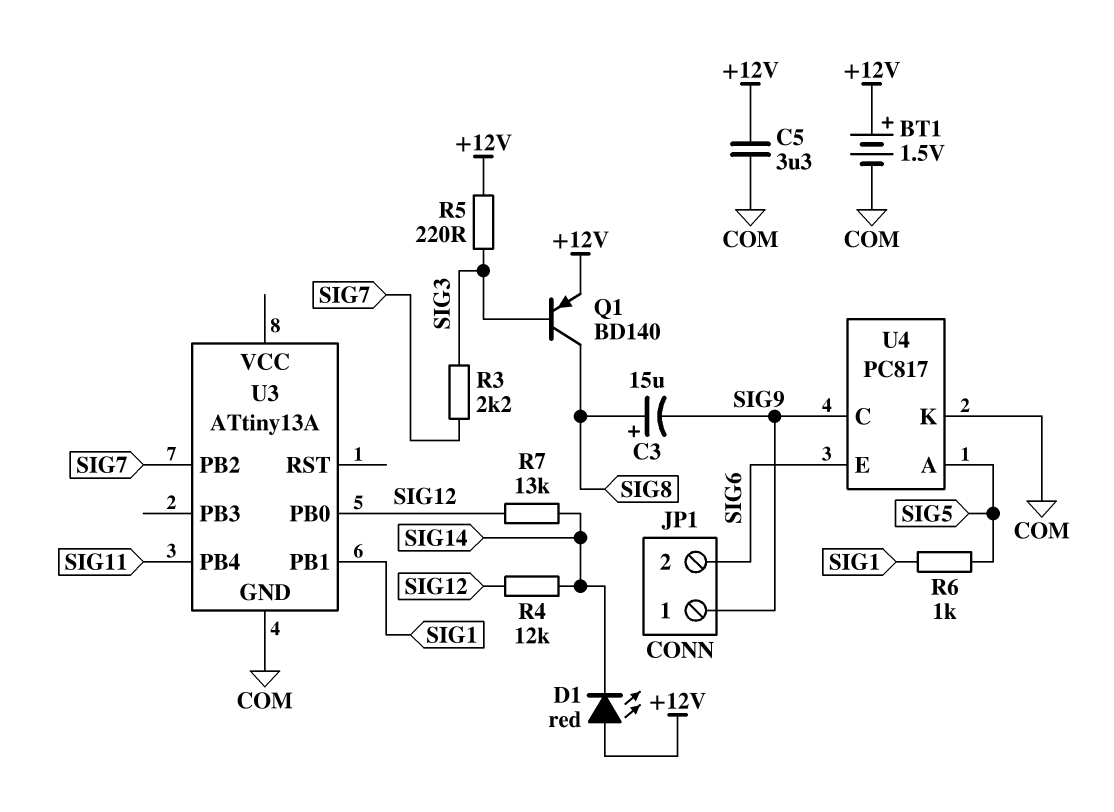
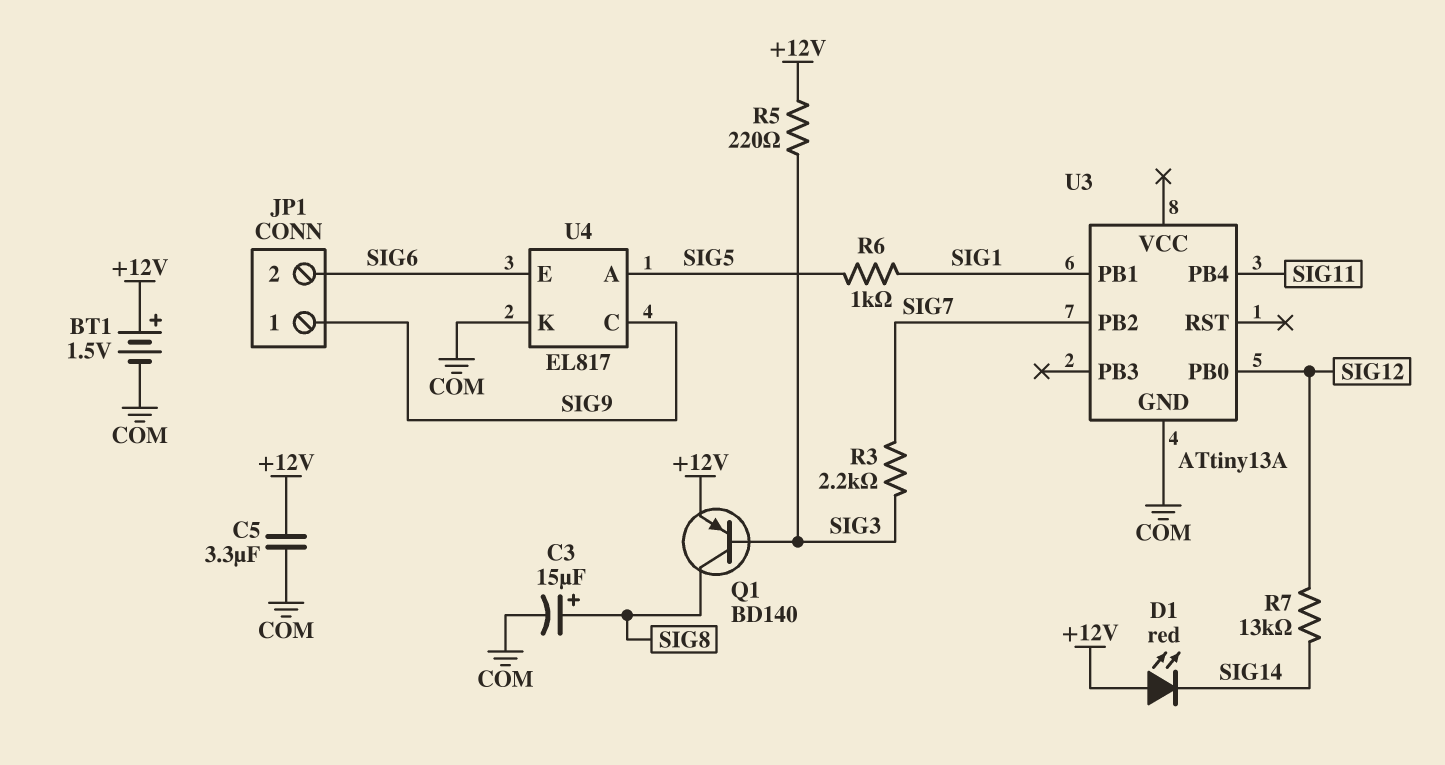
C3: 15uF (plus SIG8, minus SIG9) -> 15uF (plus SIG8, minus COM)
R4: 12k (SIG12, SIG14) -> none
U4: PC817 -> EL817

